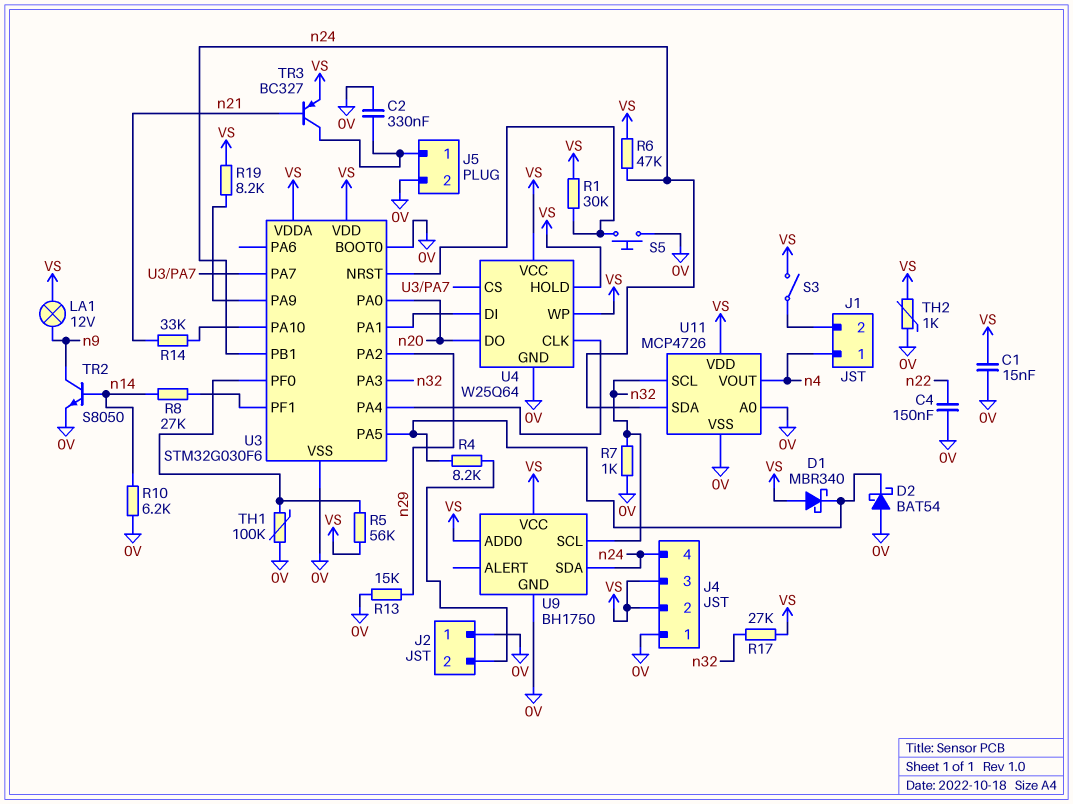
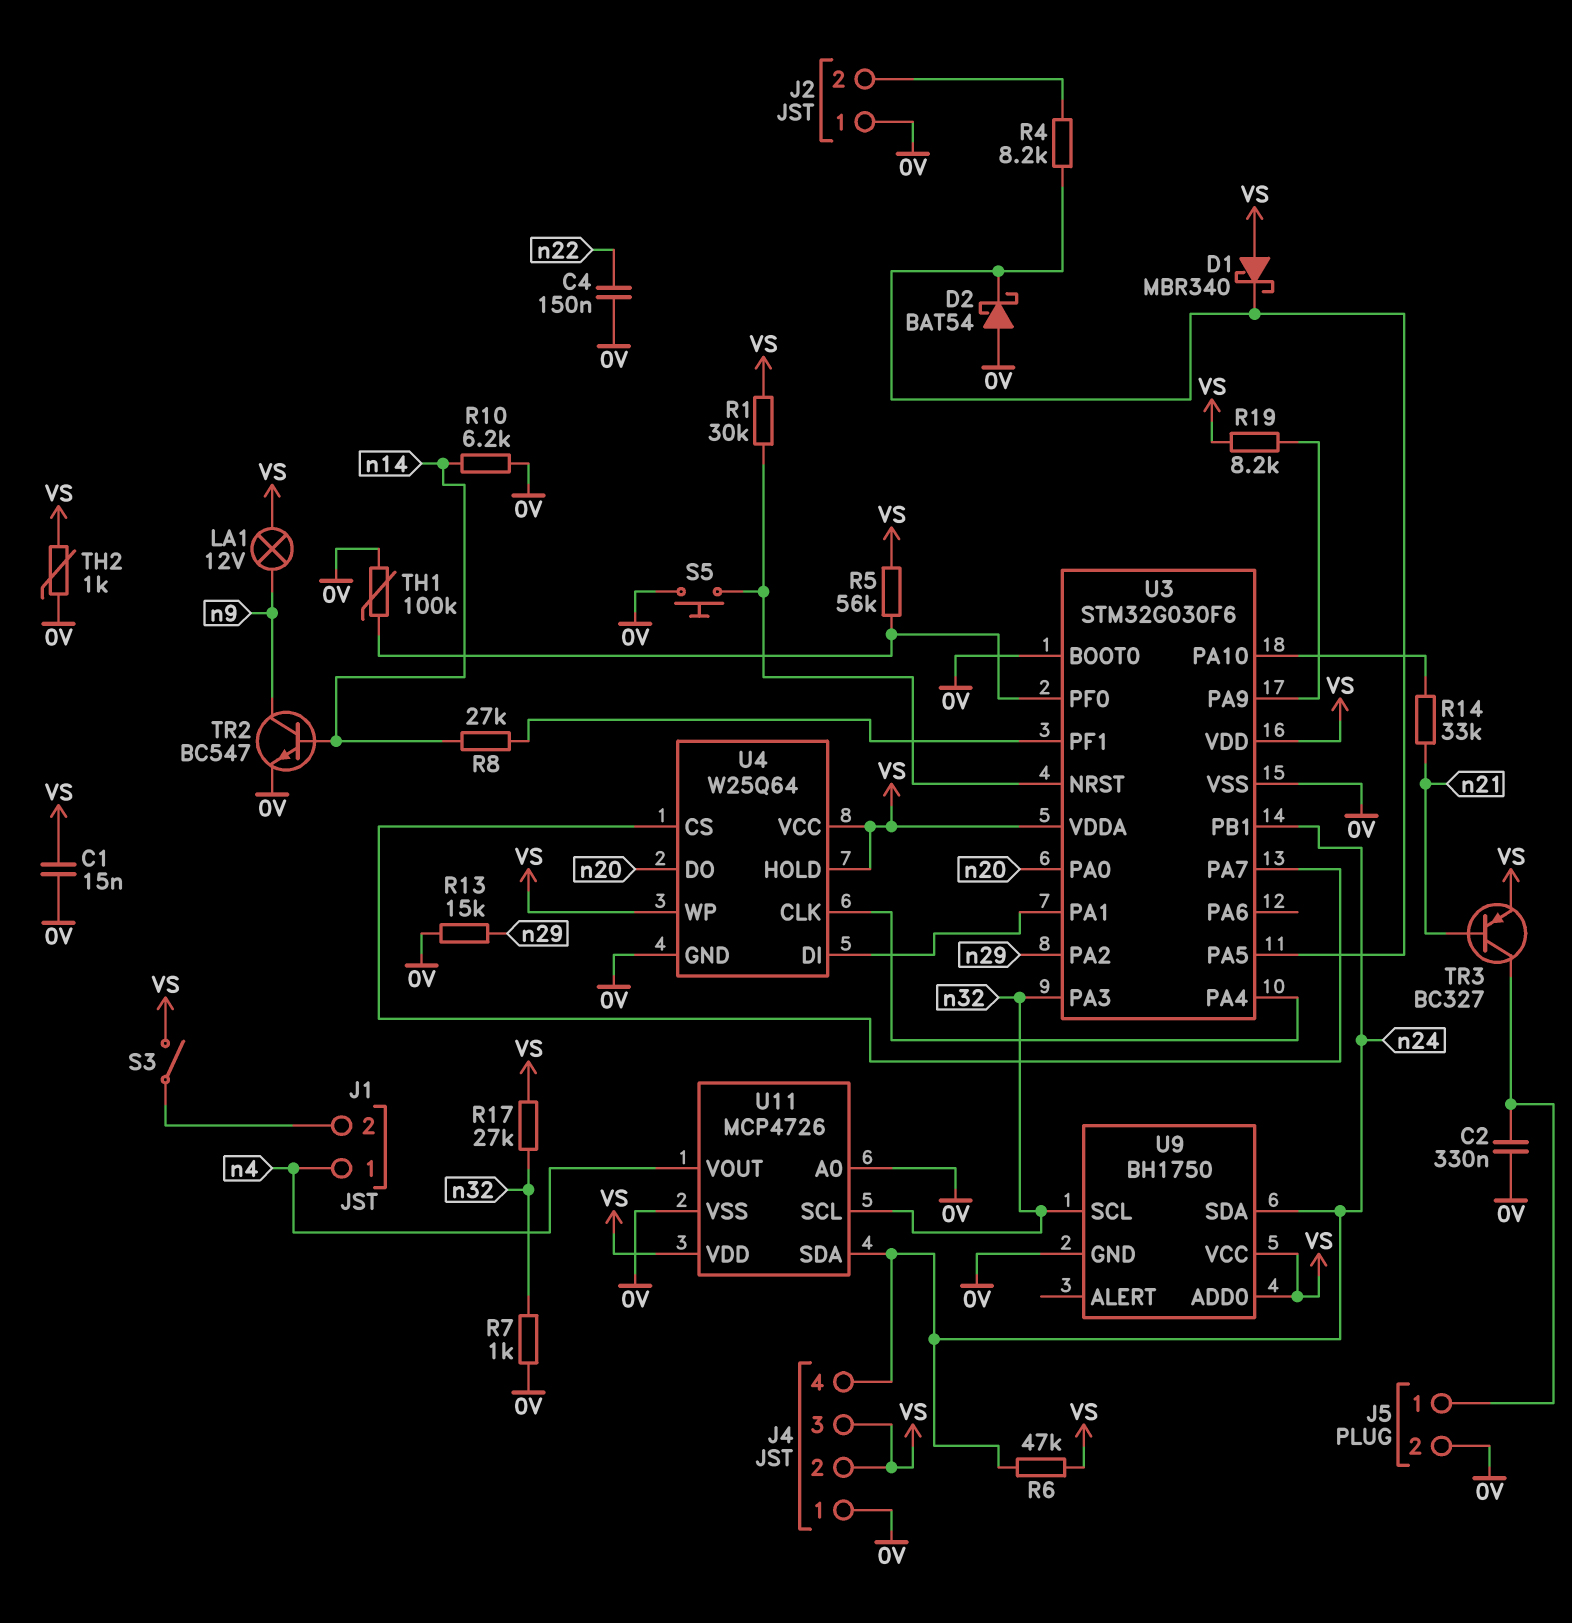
TR2: NPN S8050 (B n14, C n9, E 0V) -> NPN BC547 (B n14, C n9, E 0V)

